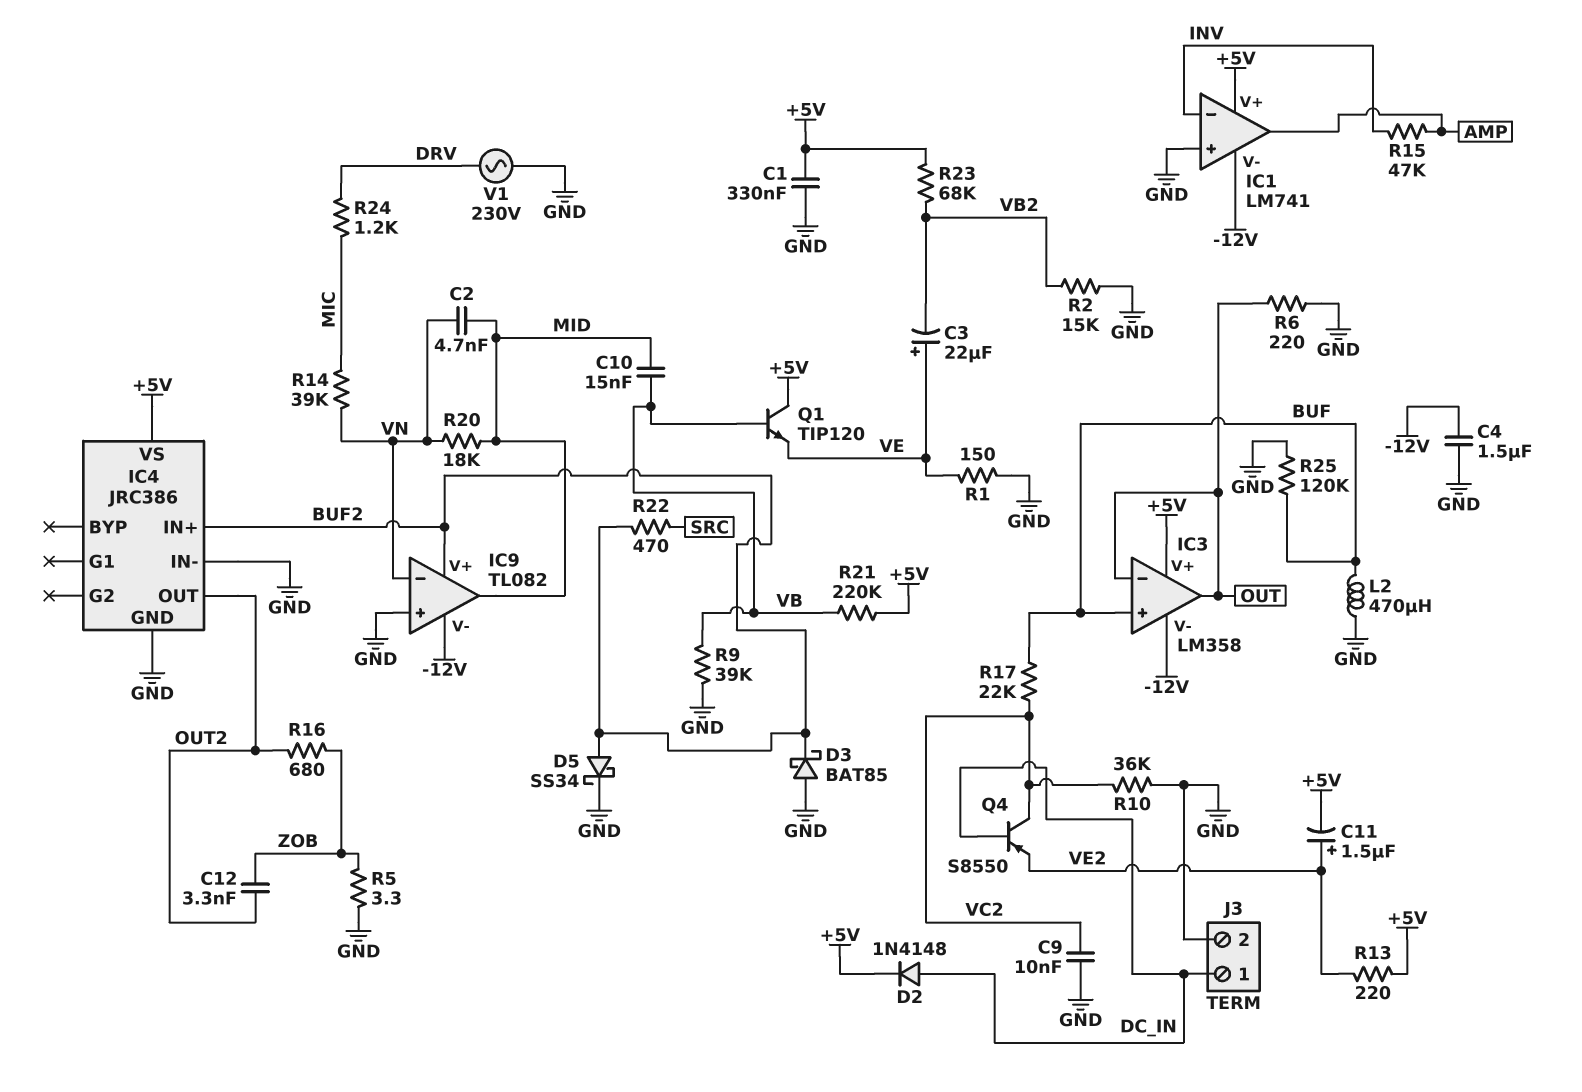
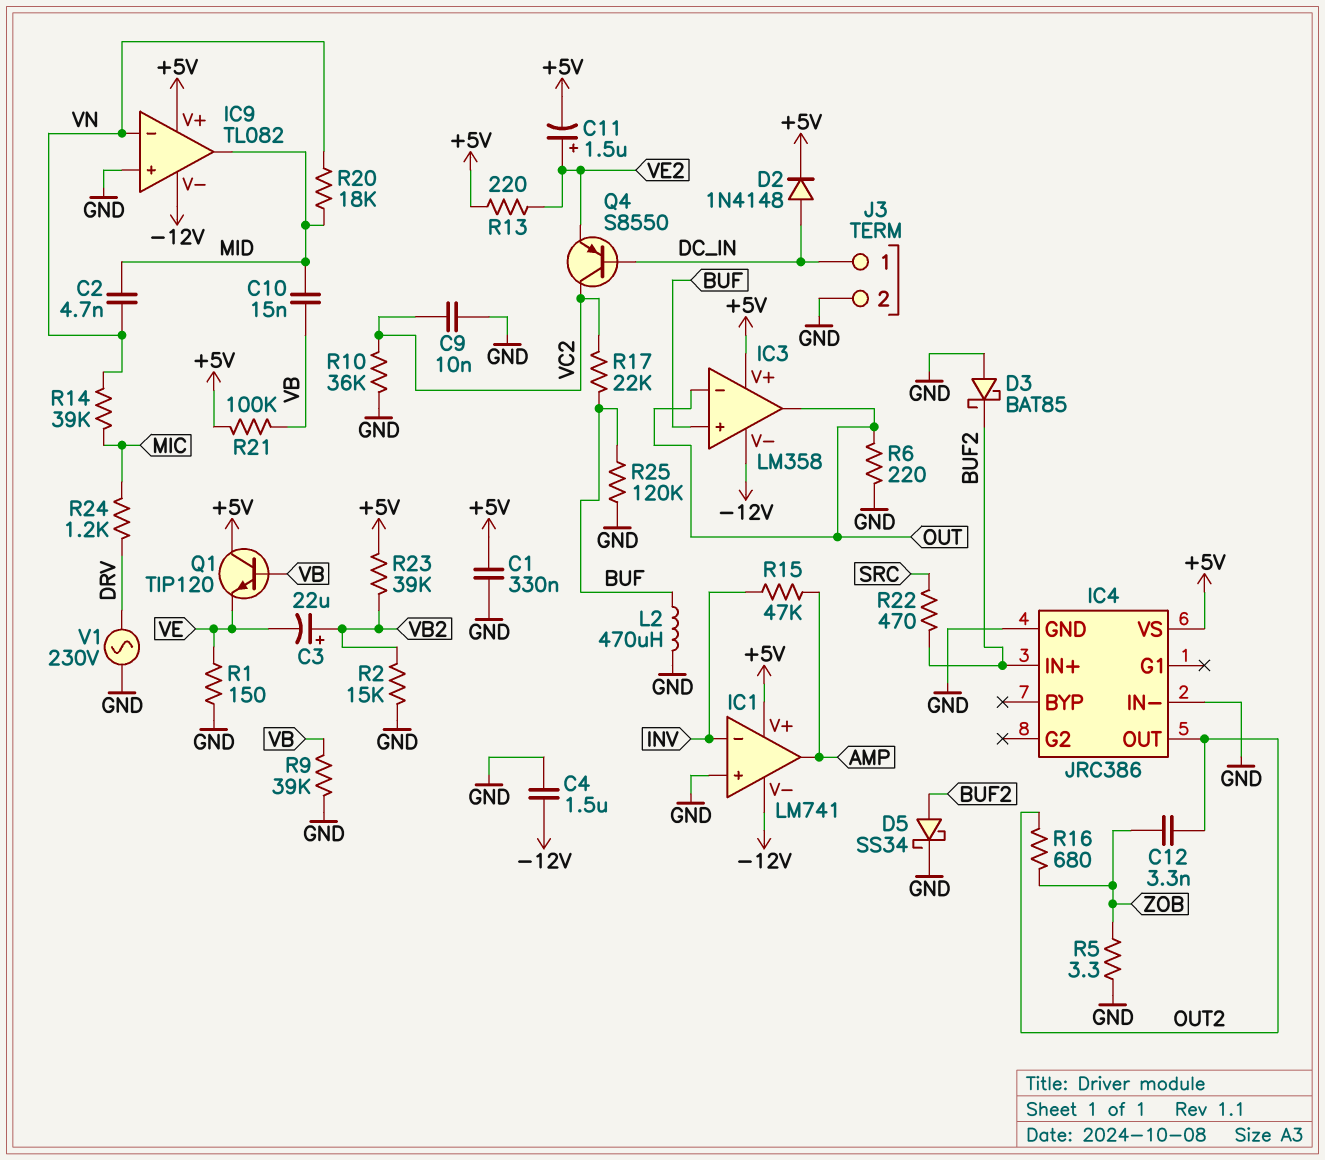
C3: 22uF (plus VE, minus VB2) -> 22uF (plus VB2, minus VE)
IC9 pin V+: BUF2 -> +5V
R21: 220k (+5V, VB) -> 100k (+5V, VB)
R23: 68k (+5V, VB2) -> 39k (+5V, VB2)

